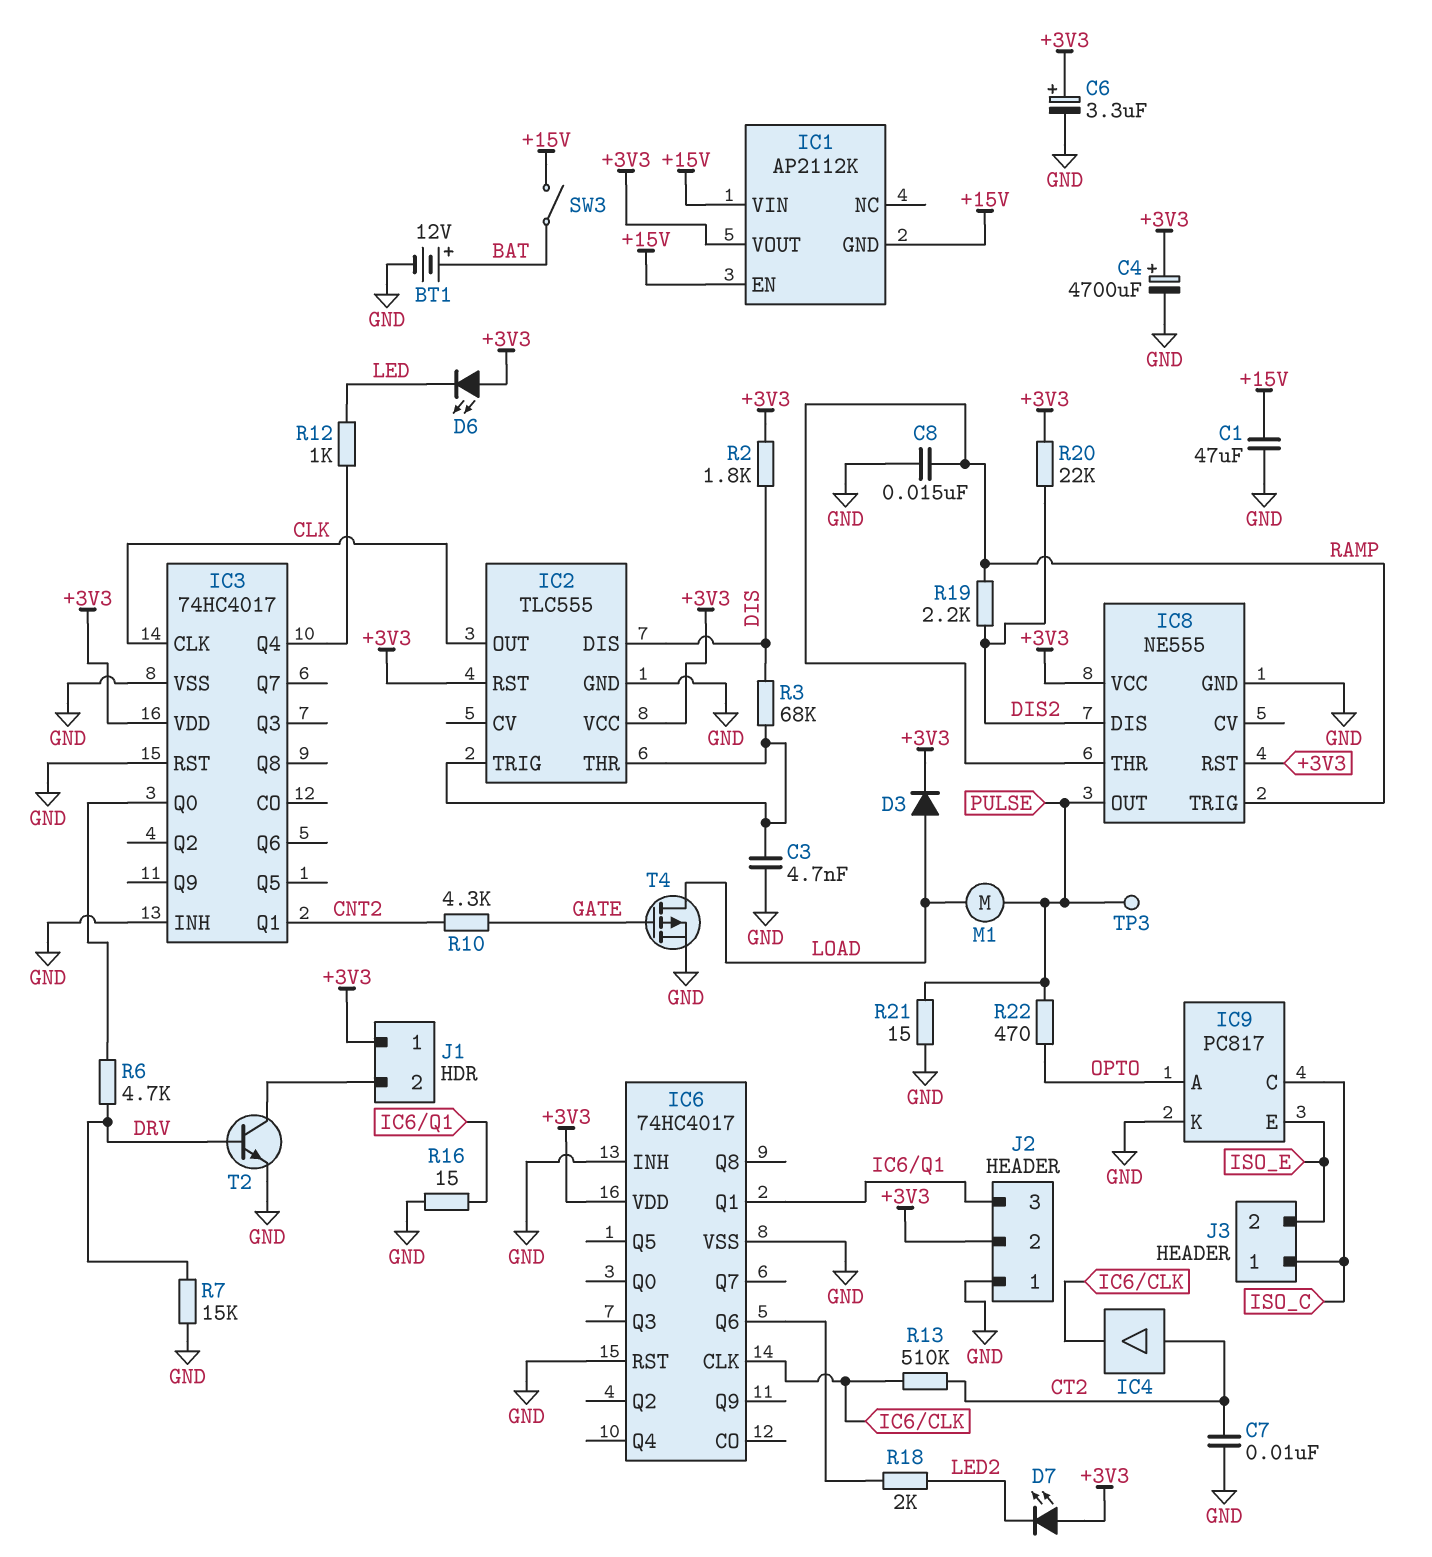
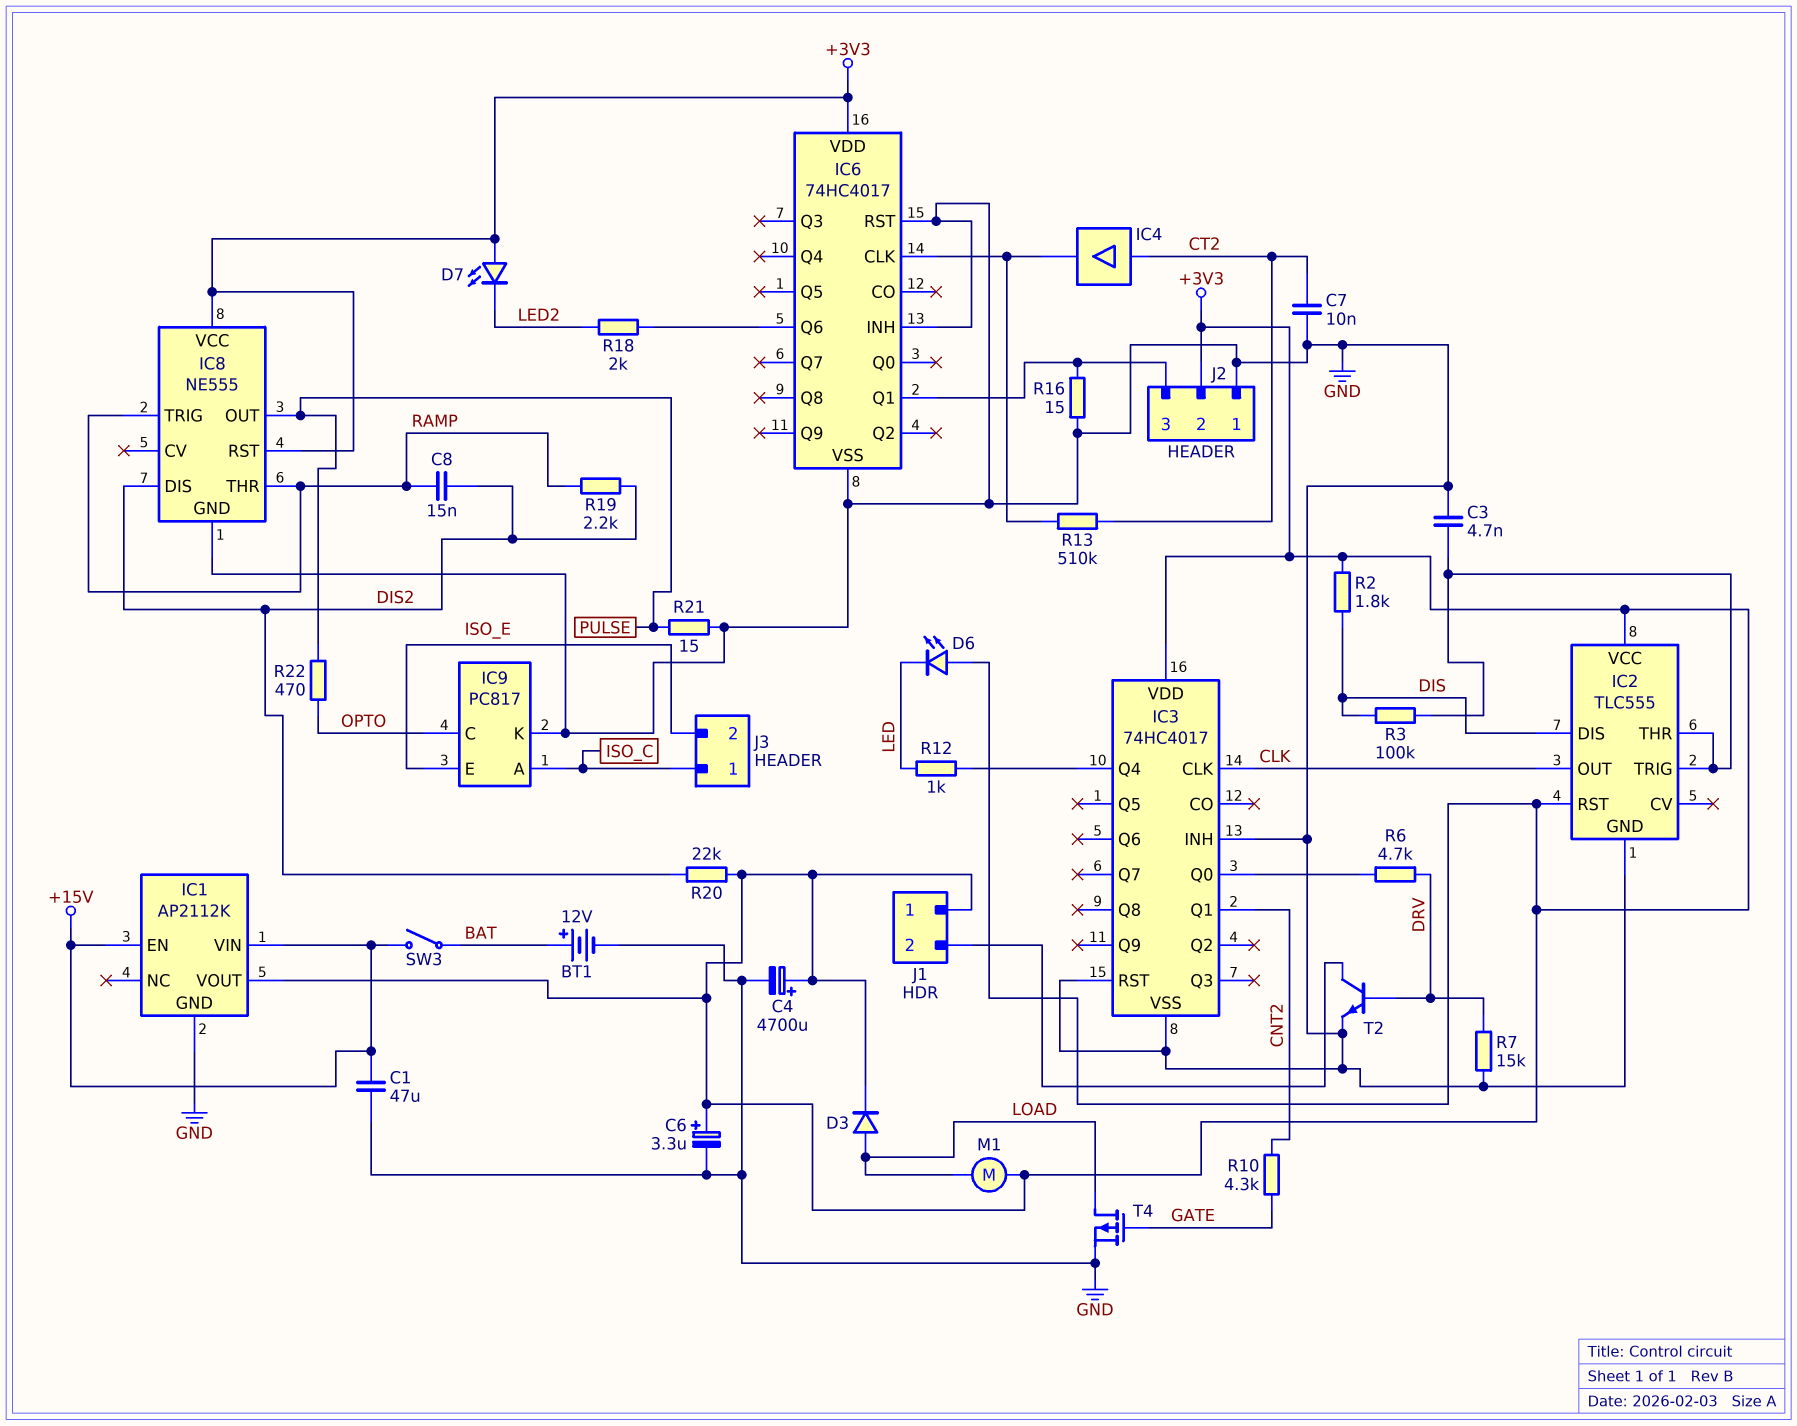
C8: 15nF (GND, RAMP) -> 15nF (DIS2, RAMP)
IC1 pin GND: +15V -> GND
IC9 pin A: OPTO -> ISO_C
IC9 pin C: ISO_C -> OPTO
M1: motor (LOAD, PULSE) -> motor (+3V3, LOAD)
R3: 68k (DIS, IC2/THR) -> 100k (DIS, IC2/THR)
TP3: test point (PULSE) -> none

